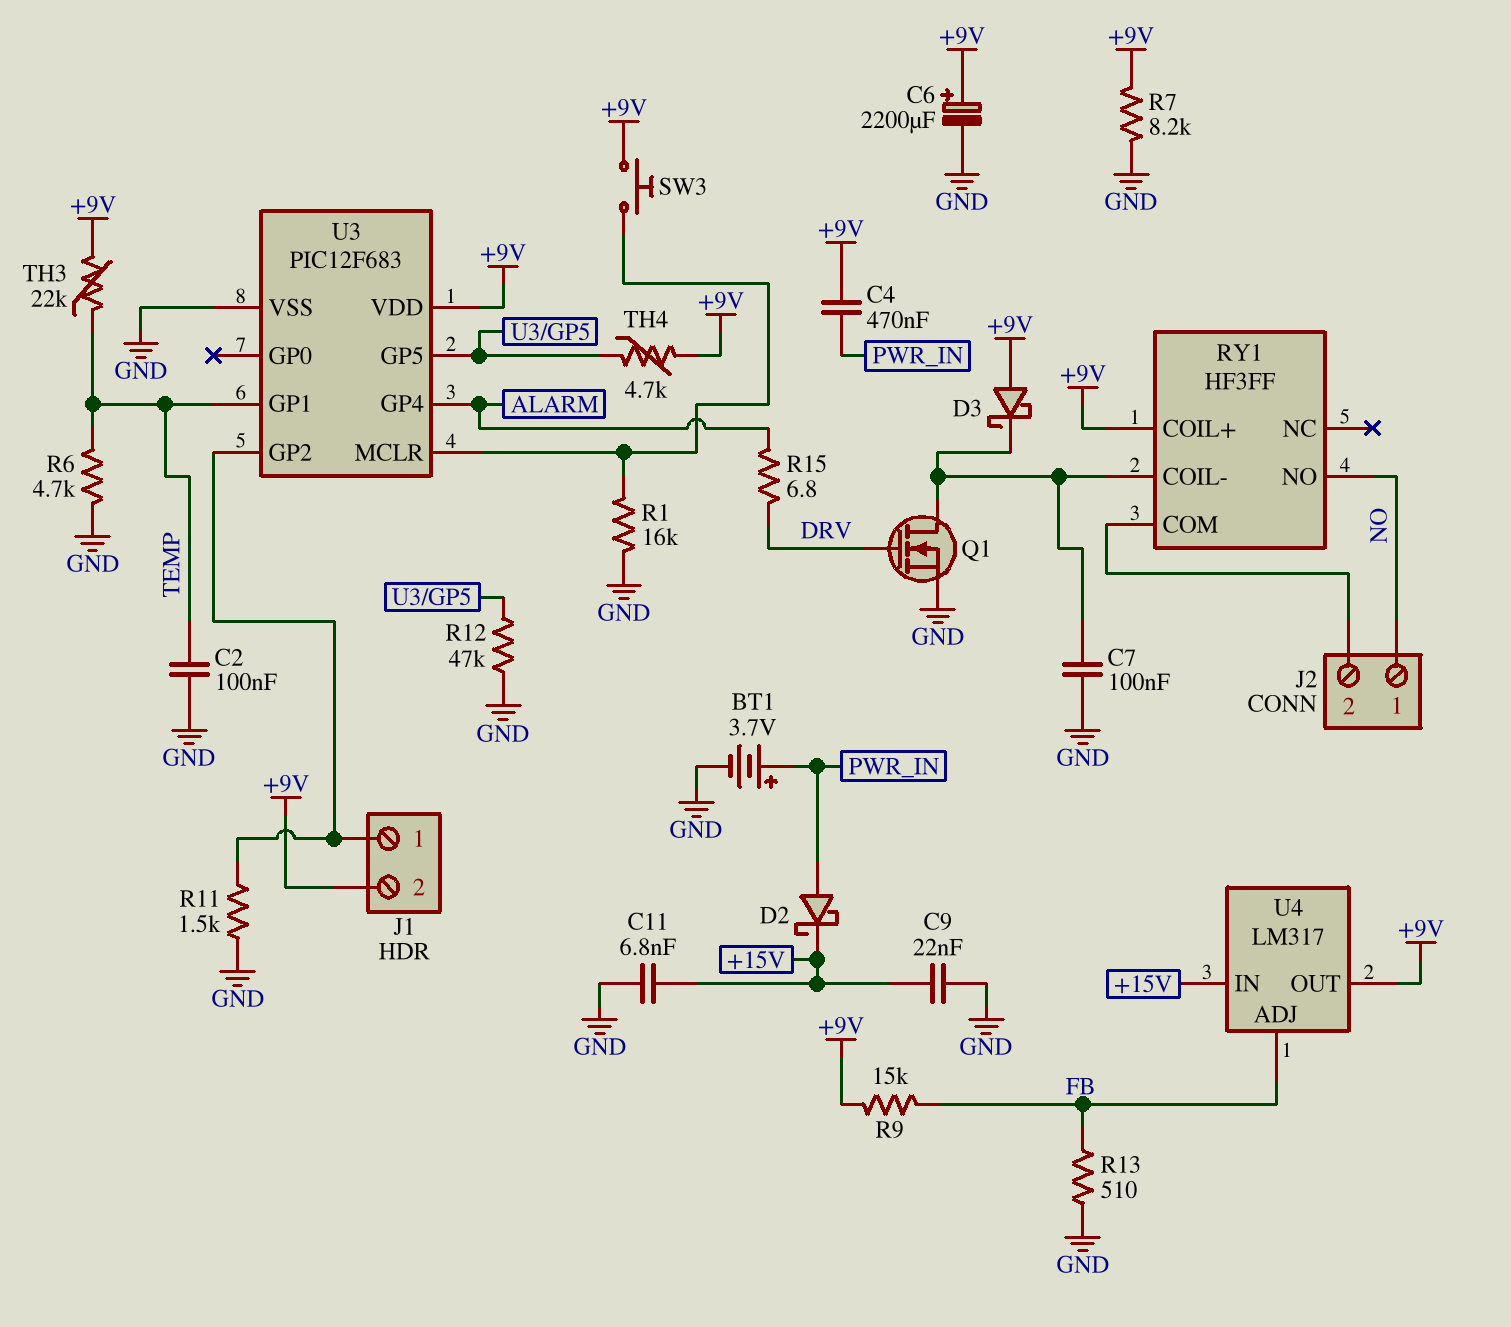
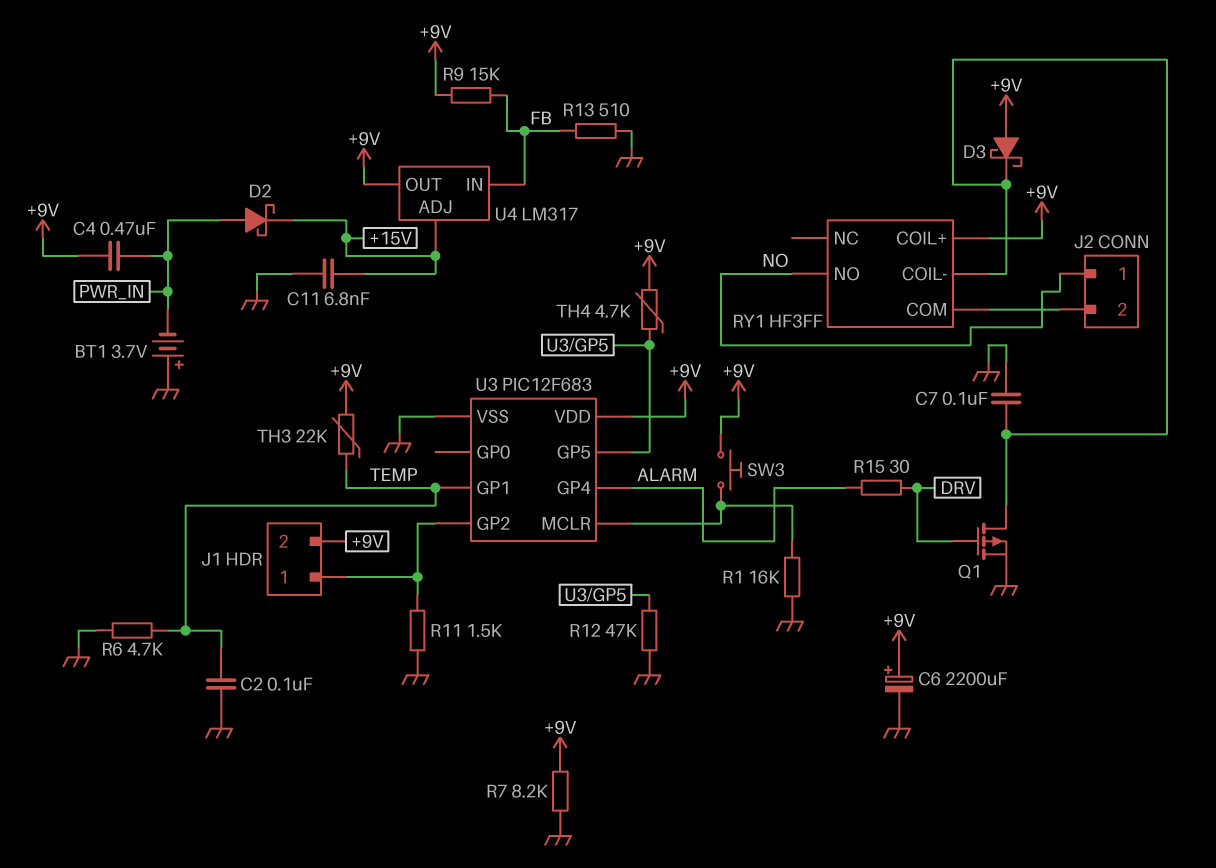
BT1: 3.7V (plus PWR_IN, minus GND) -> 3.7V (plus GND, minus PWR_IN)
C9: 22nF (+15V, GND) -> none
Q1: NMOS (G DRV, D RY1/COIL-, S GND) -> PMOS (G DRV, D RY1/COIL-, S GND)
R15: 6.8 (ALARM, DRV) -> 30 (ALARM, DRV)
U4 pin ADJ: FB -> +15V
U4 pin IN: +15V -> FB

